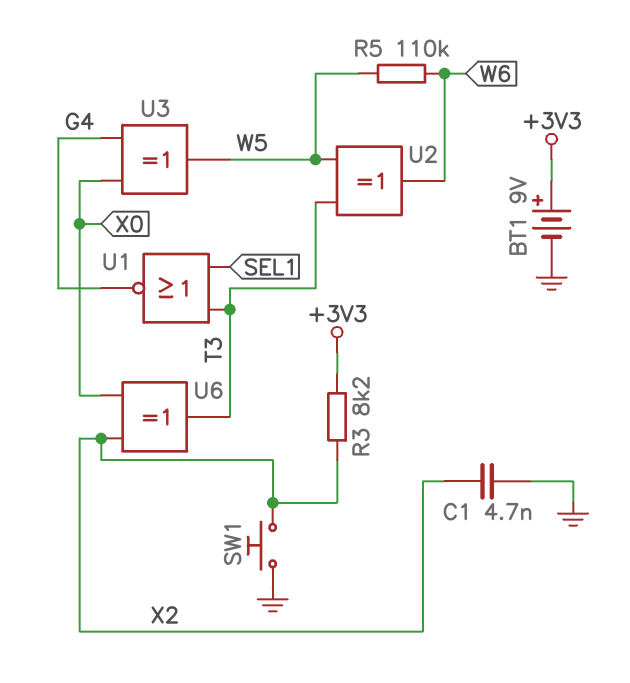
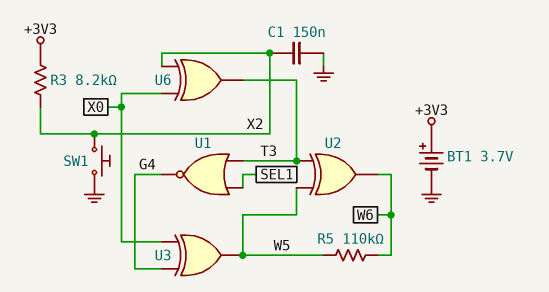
BT1: 9V (plus +3V3, minus GND) -> 3.7V (plus +3V3, minus GND)
C1: 4.7nF (GND, X2) -> 150nF (GND, X2)

